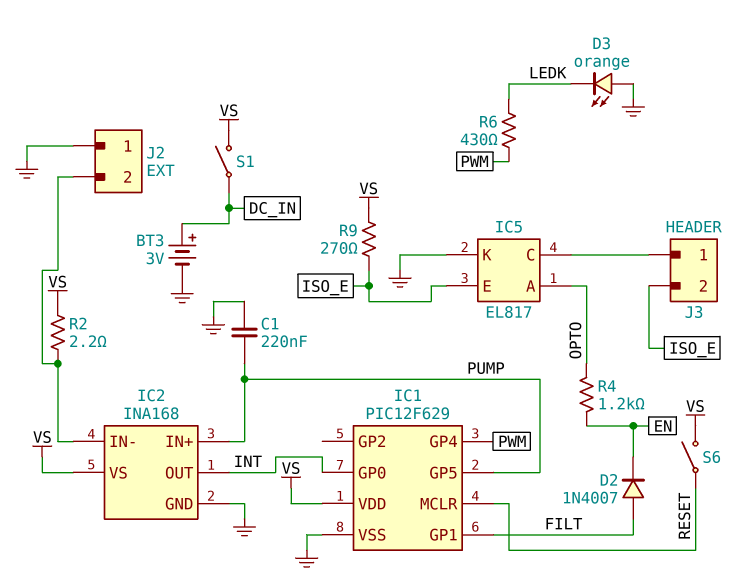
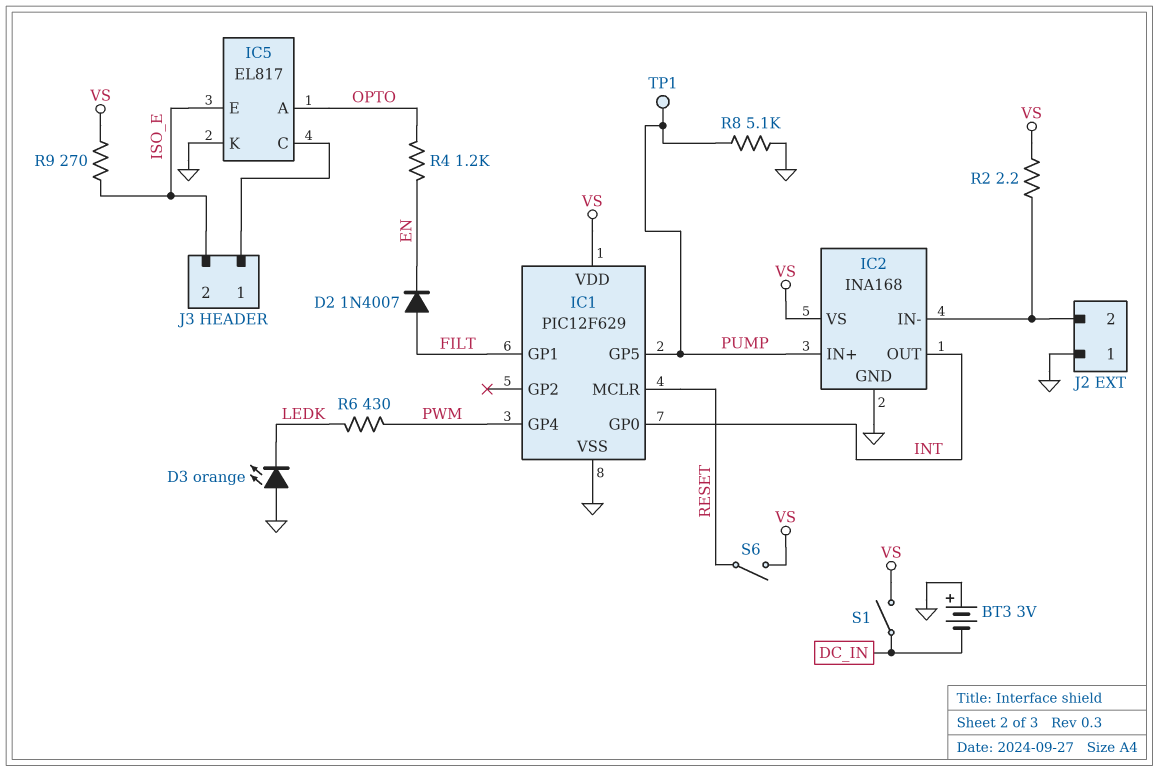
BT3: 3V (plus DC_IN, minus GND) -> 3V (plus GND, minus DC_IN)
C1: 220nF (GND, PUMP) -> none
R8: none -> 5.1k (GND, PUMP)
TP1: none -> test point (PUMP)

